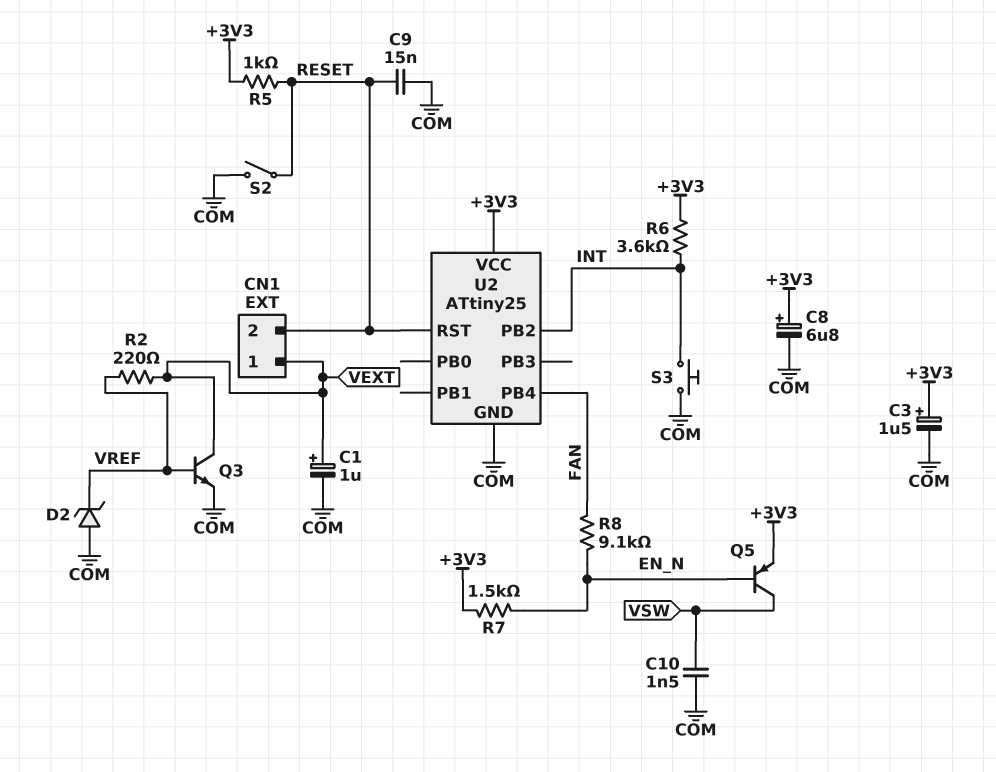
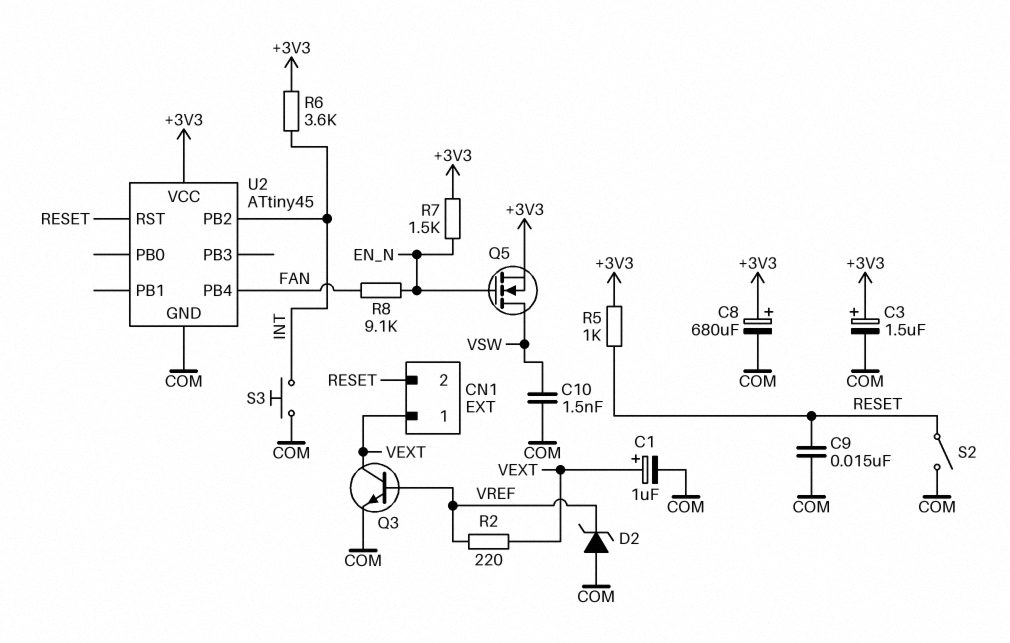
C8: 6.8uF (plus +3V3, minus COM) -> 680uF (plus +3V3, minus COM)
Q5: PNP (B EN_N, C VSW, E +3V3) -> NMOS (G EN_N, D VSW, S +3V3)
U2: ATtiny25 -> ATtiny45

